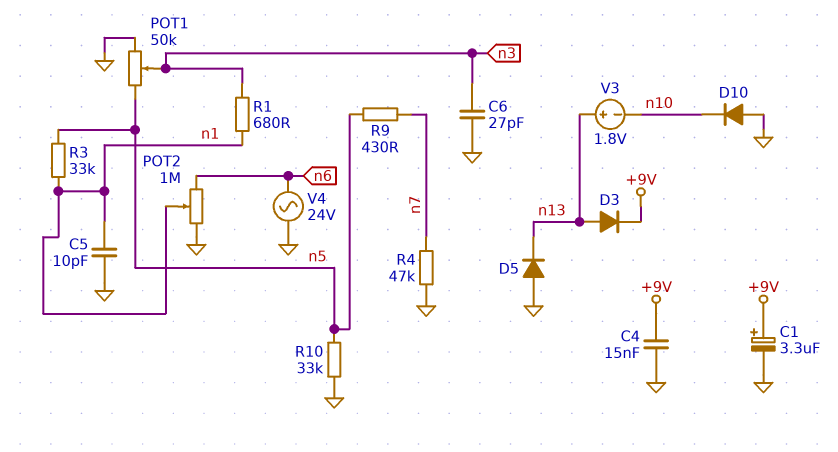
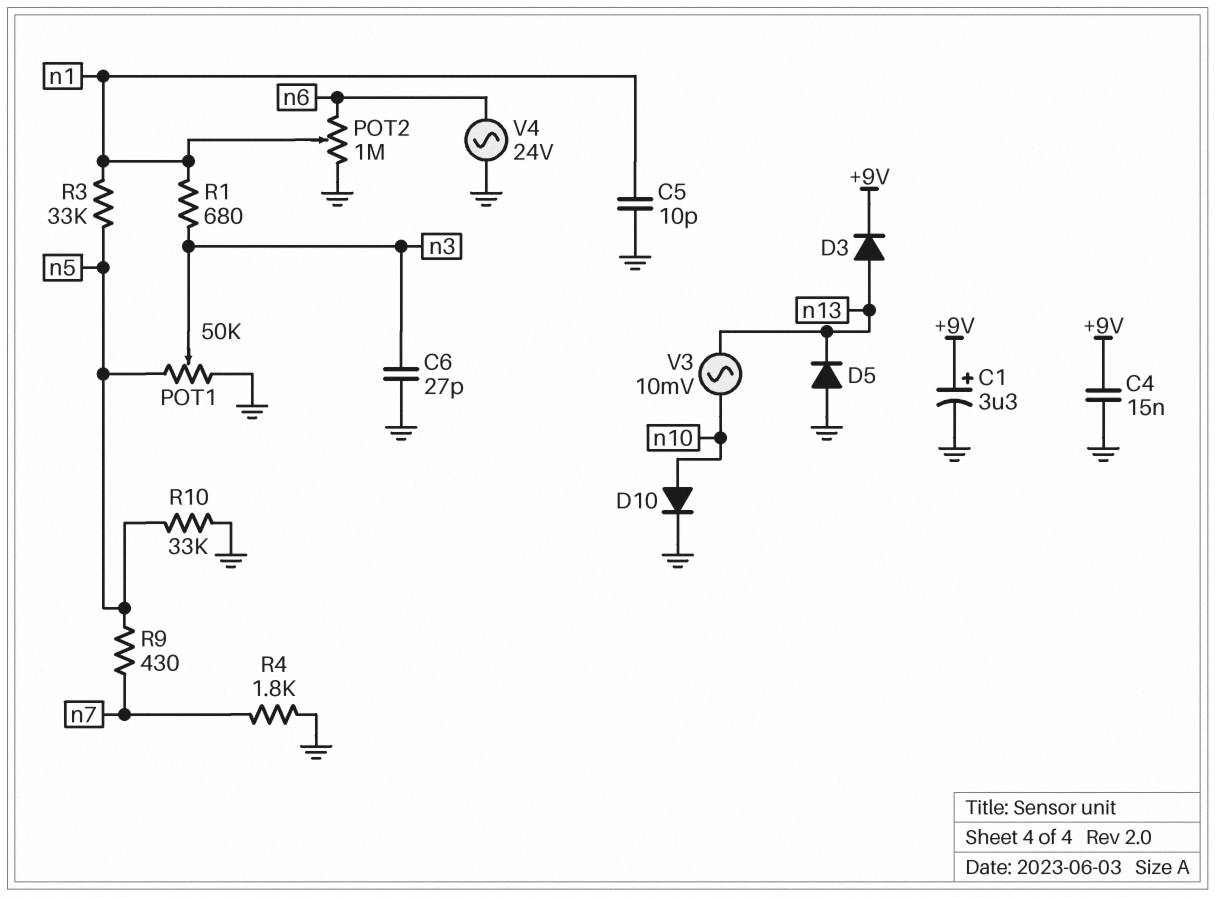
D10: diode (A GND, K n10) -> diode (A n10, K GND)
R4: 47k (GND, n7) -> 1.8k (GND, n7)
V3: 1.8V (plus n13, minus n10) -> AC 10mV (n10, n13)

